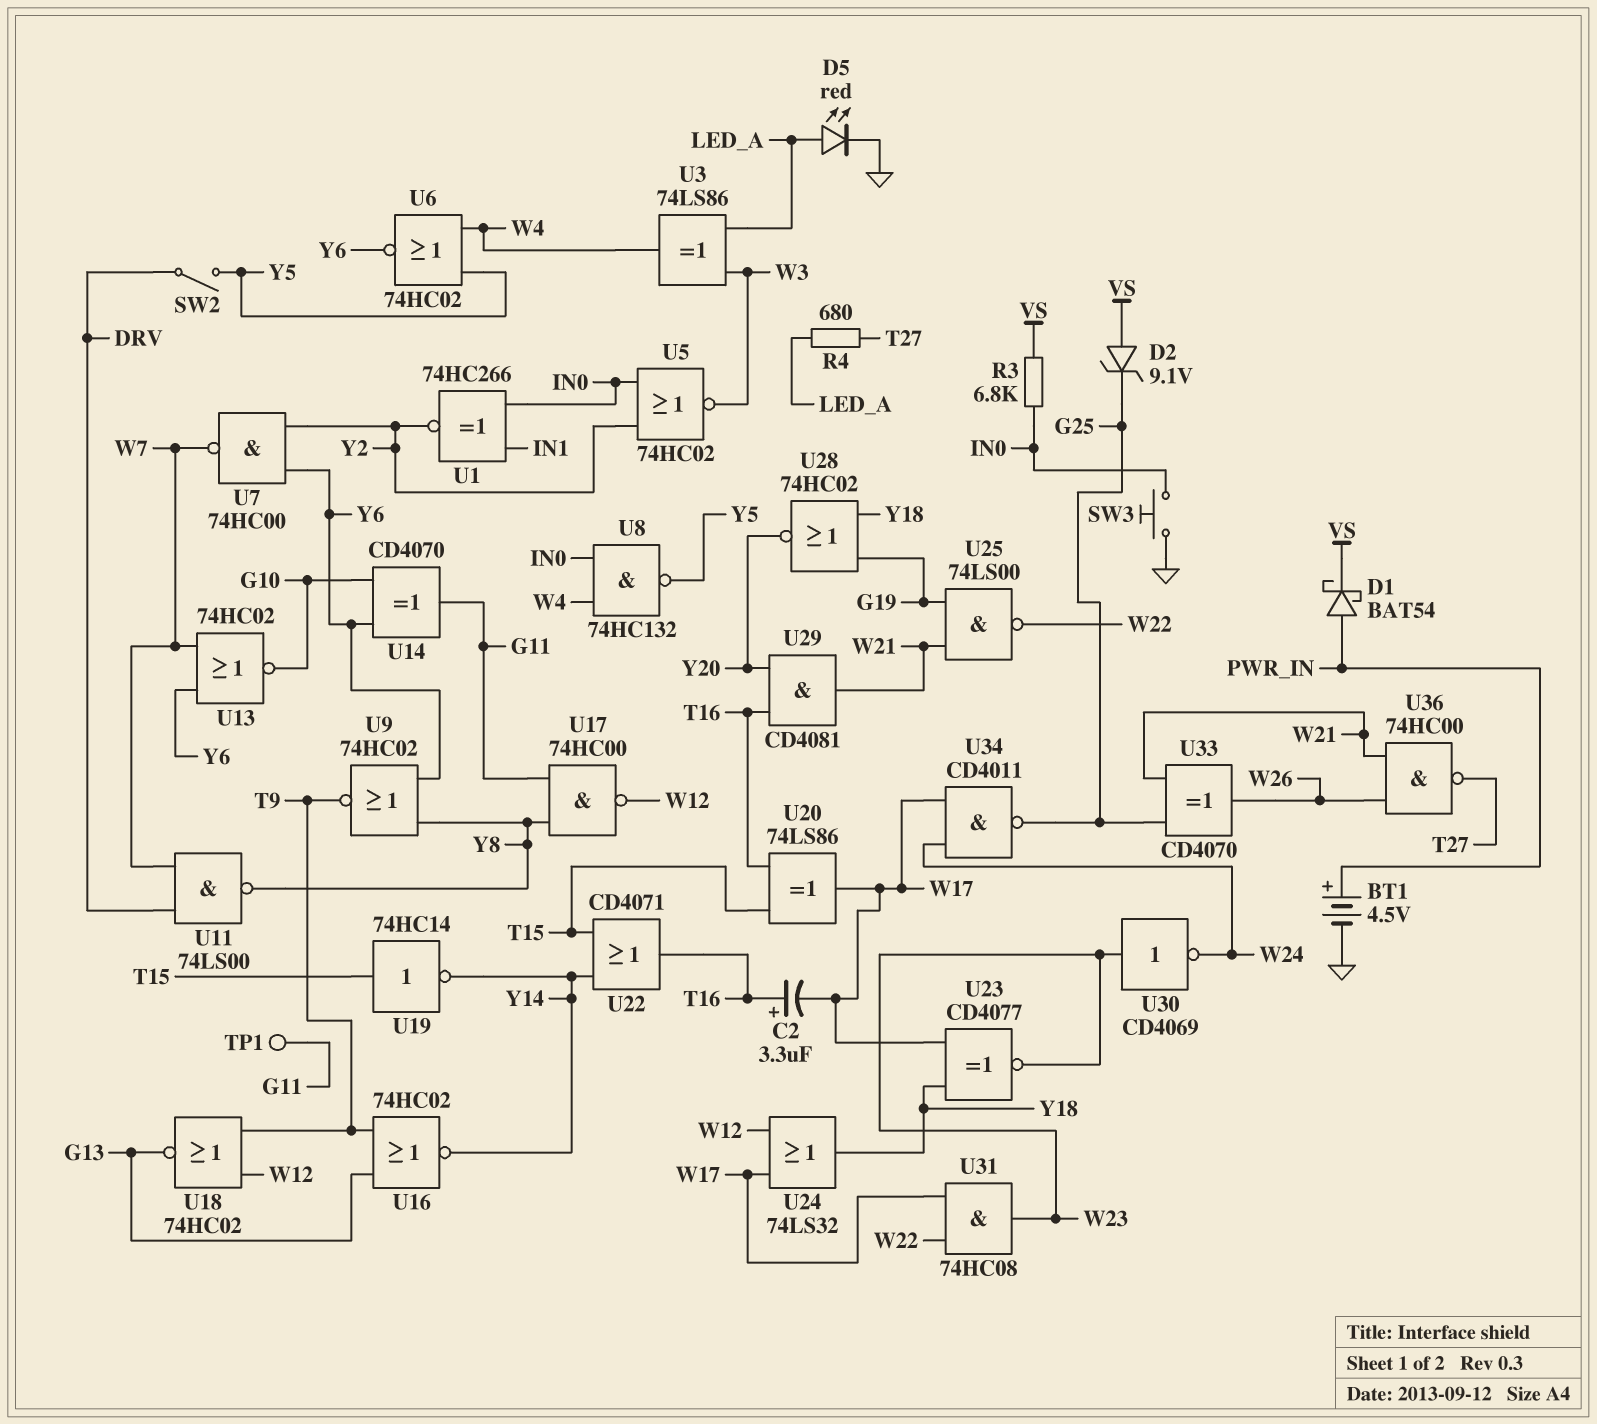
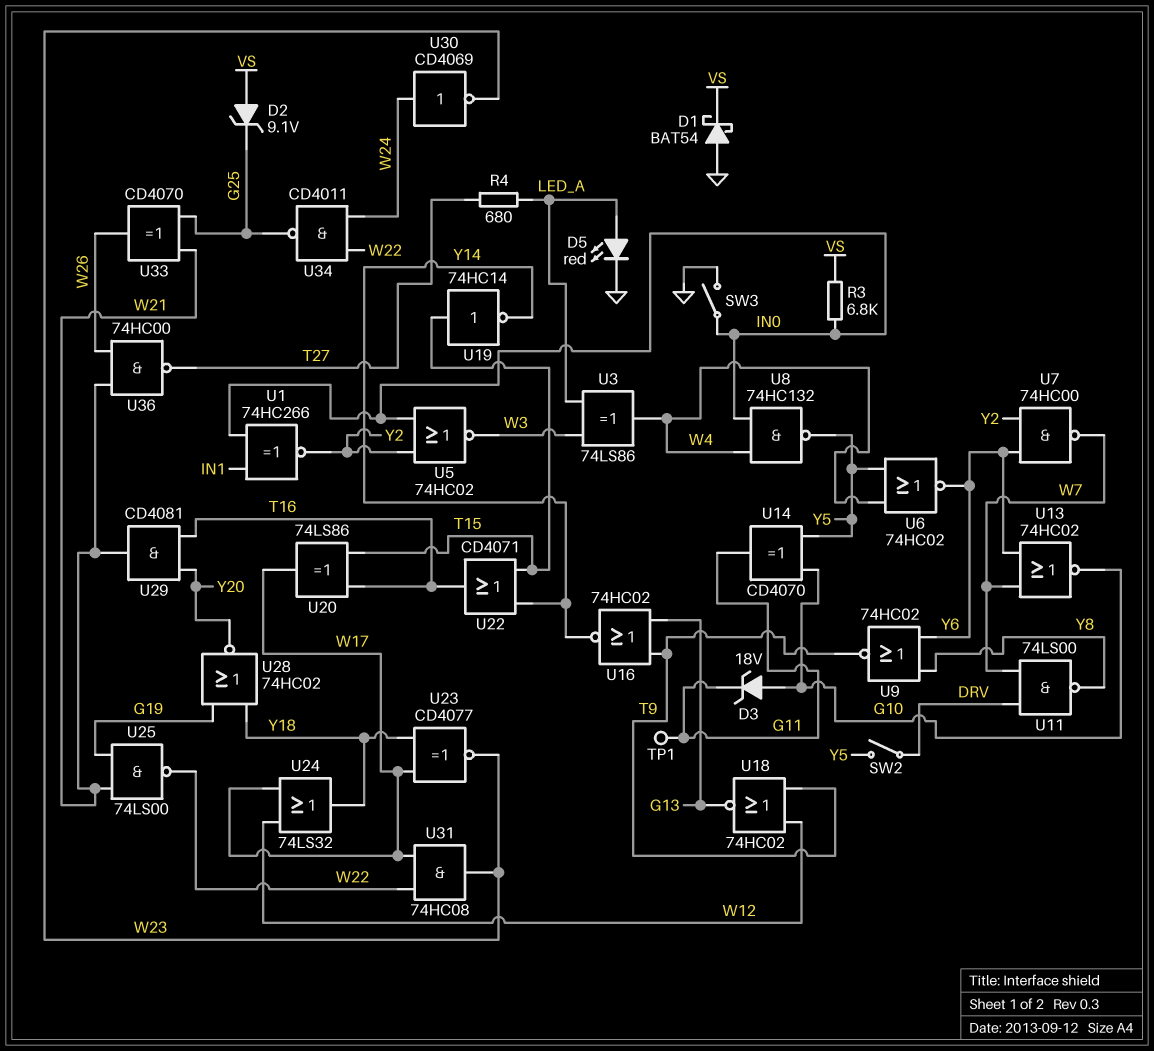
BT1: 4.5V (plus PWR_IN, minus GND) -> none
C2: 3.3uF (plus T16, minus W17) -> none
D1: schottky BAT54 (A PWR_IN, K VS) -> schottky BAT54 (A GND, K VS)
D3: none -> zener 18V (A G10, K G11)
SW3: button (GND, IN0) -> switch (GND, IN0)
U14: XOR CD4070 (in G10, in Y6, out G11) -> XOR CD4070 (in G10, in Y5, out G11)
U17: NAND 74HC00 (in G11, in Y8, out W12) -> none
U30: NOT CD4069 (in W23, out W24) -> NOT CD4069 (in W24, out W23)
U34: NAND CD4011 (in W17, in W24, out G25) -> NAND CD4011 (in W22, in W24, out G25)

